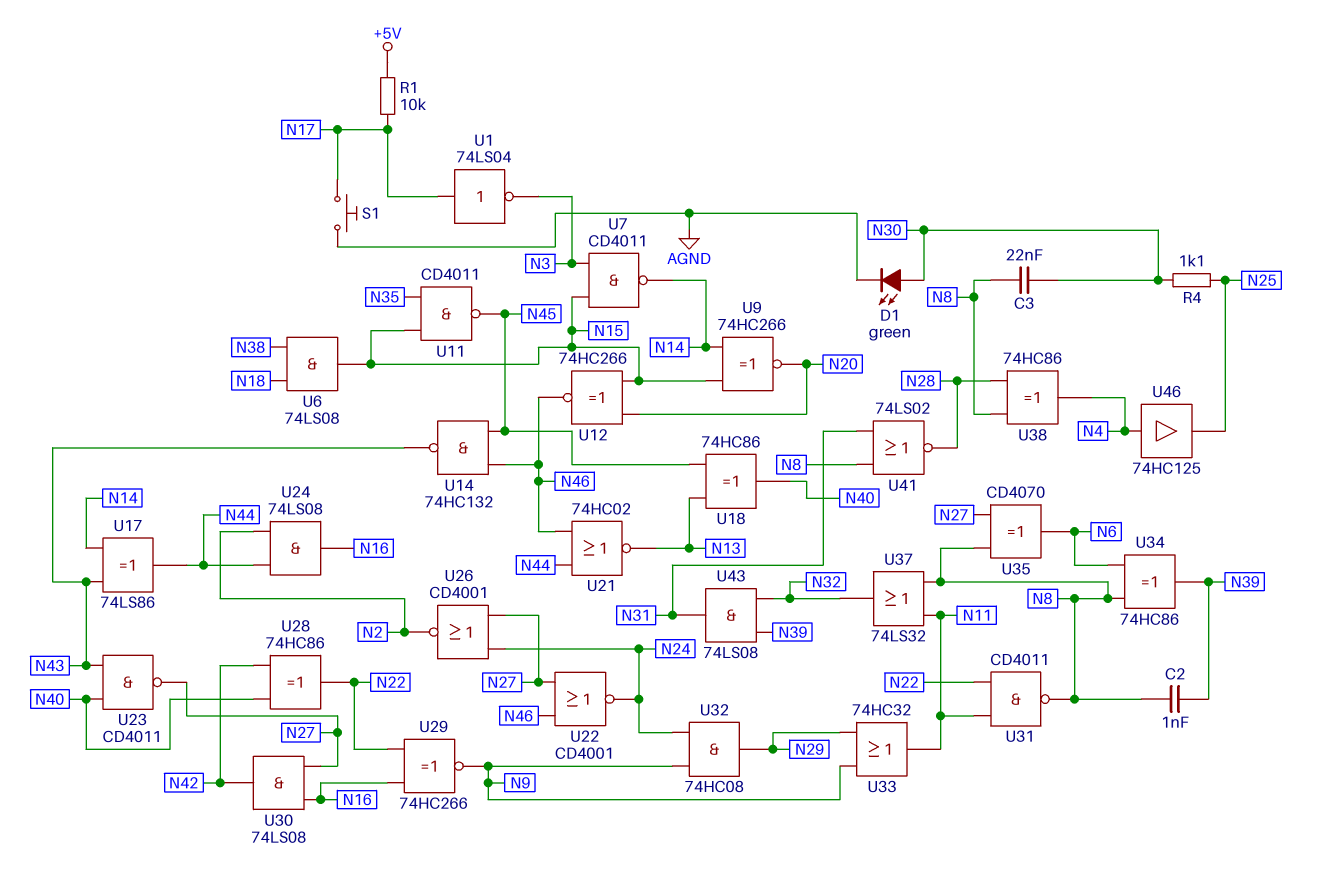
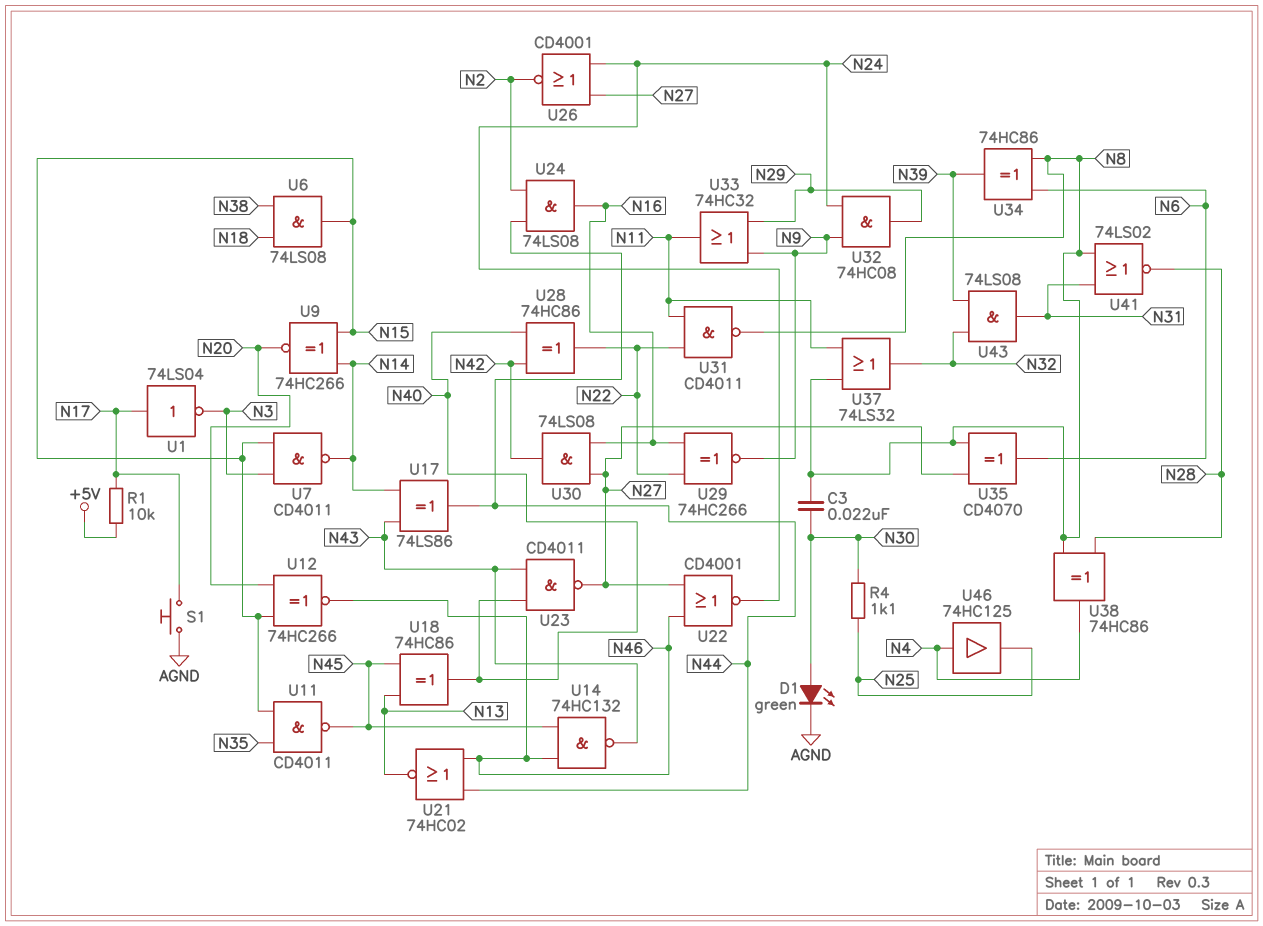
C2: 1nF (N8, N39) -> none

